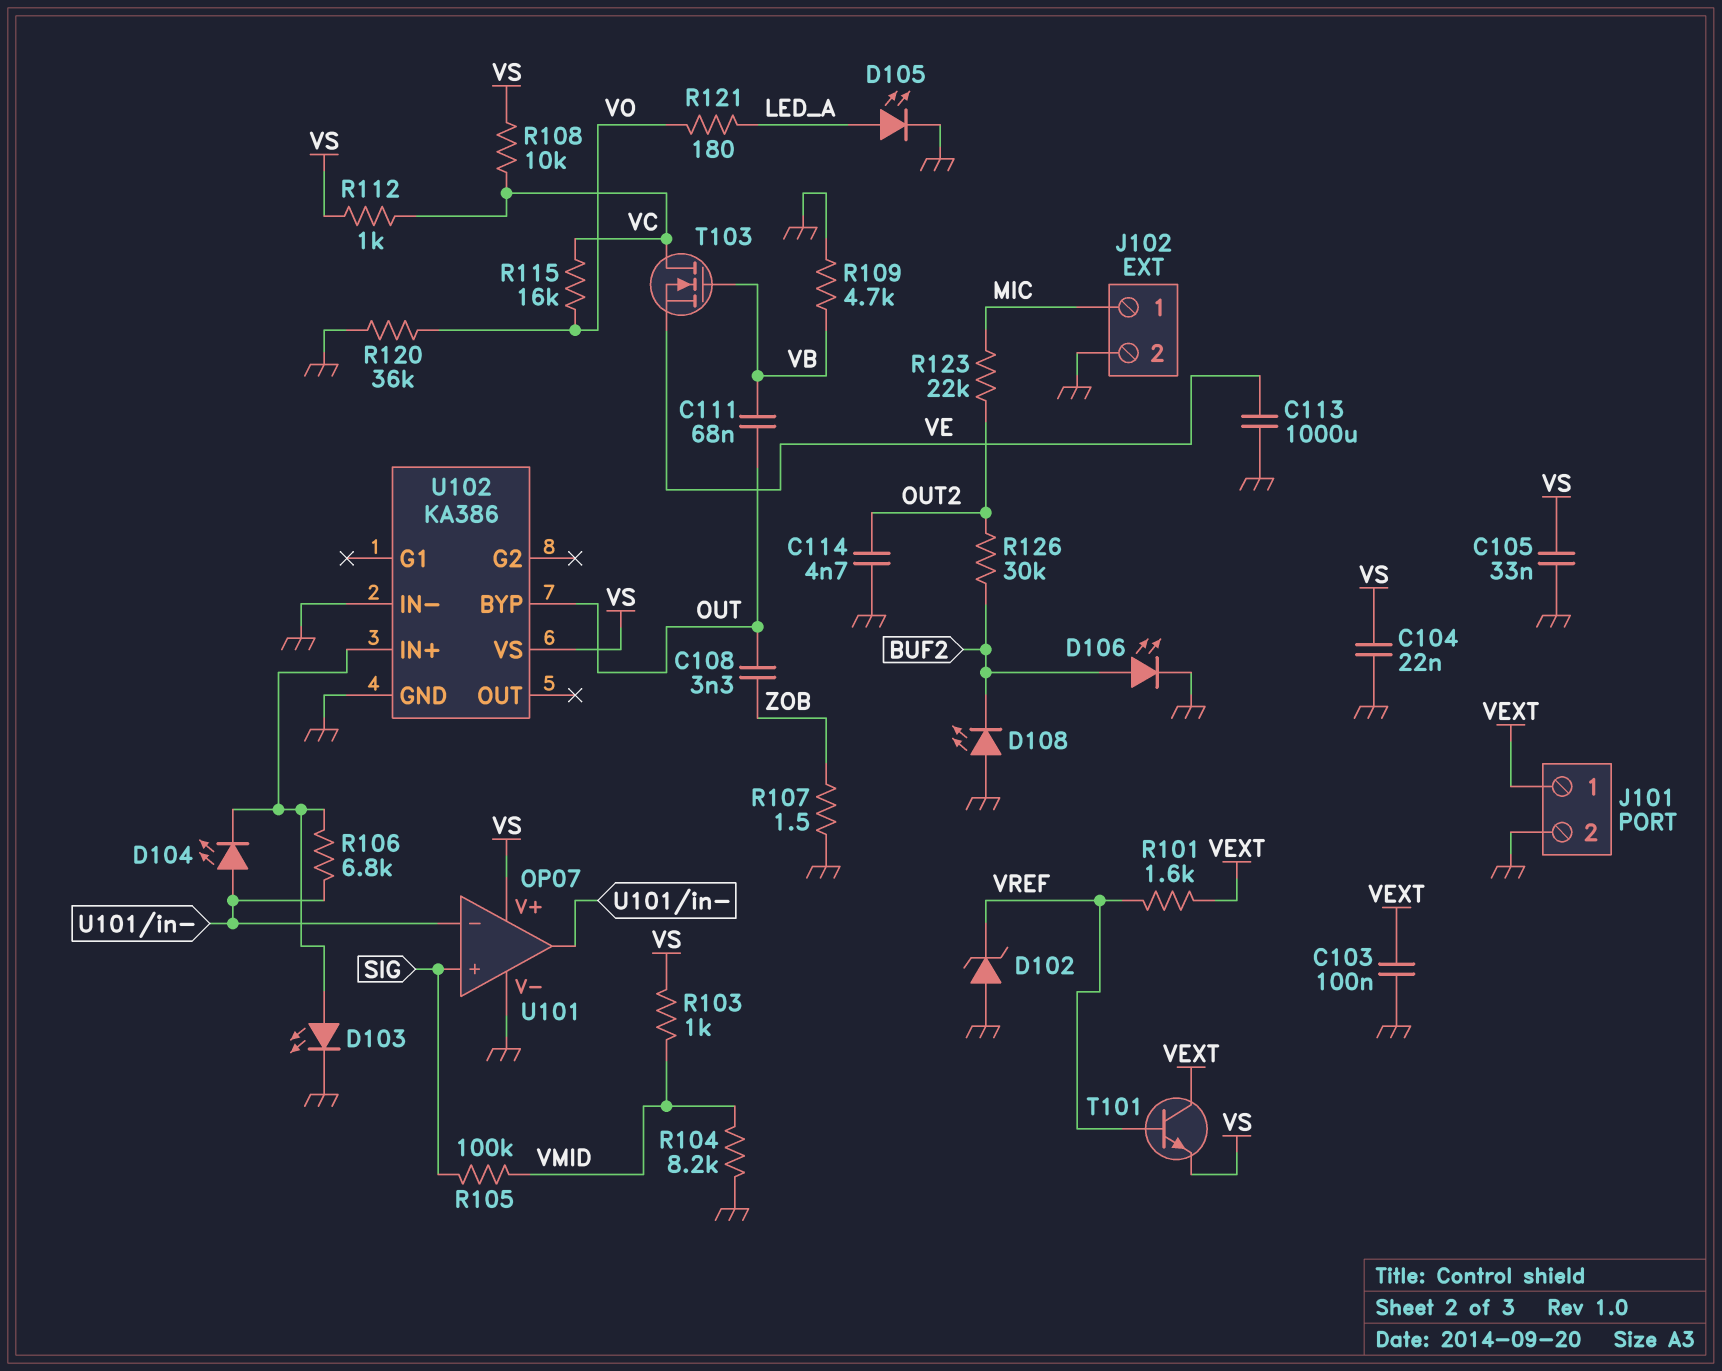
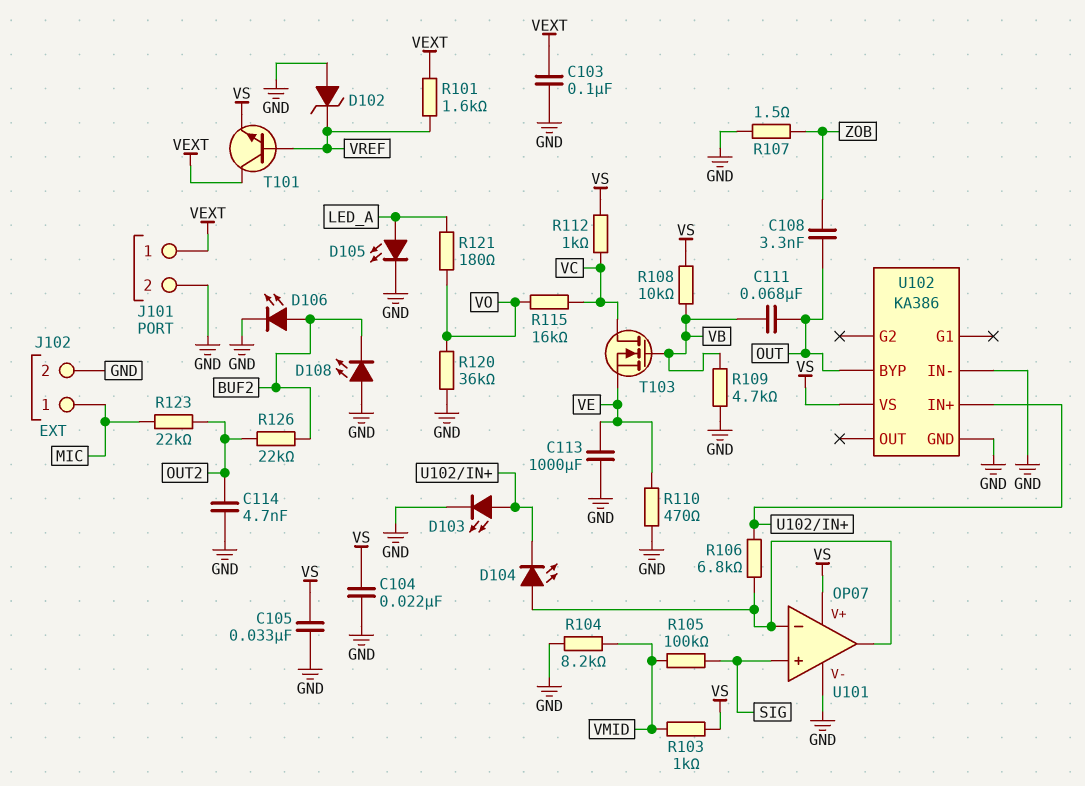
R108: 10k (VC, VS) -> 10k (VB, VS)
R110: none -> 470 (GND, VE)
R126: 30k (BUF2, OUT2) -> 22k (BUF2, OUT2)

